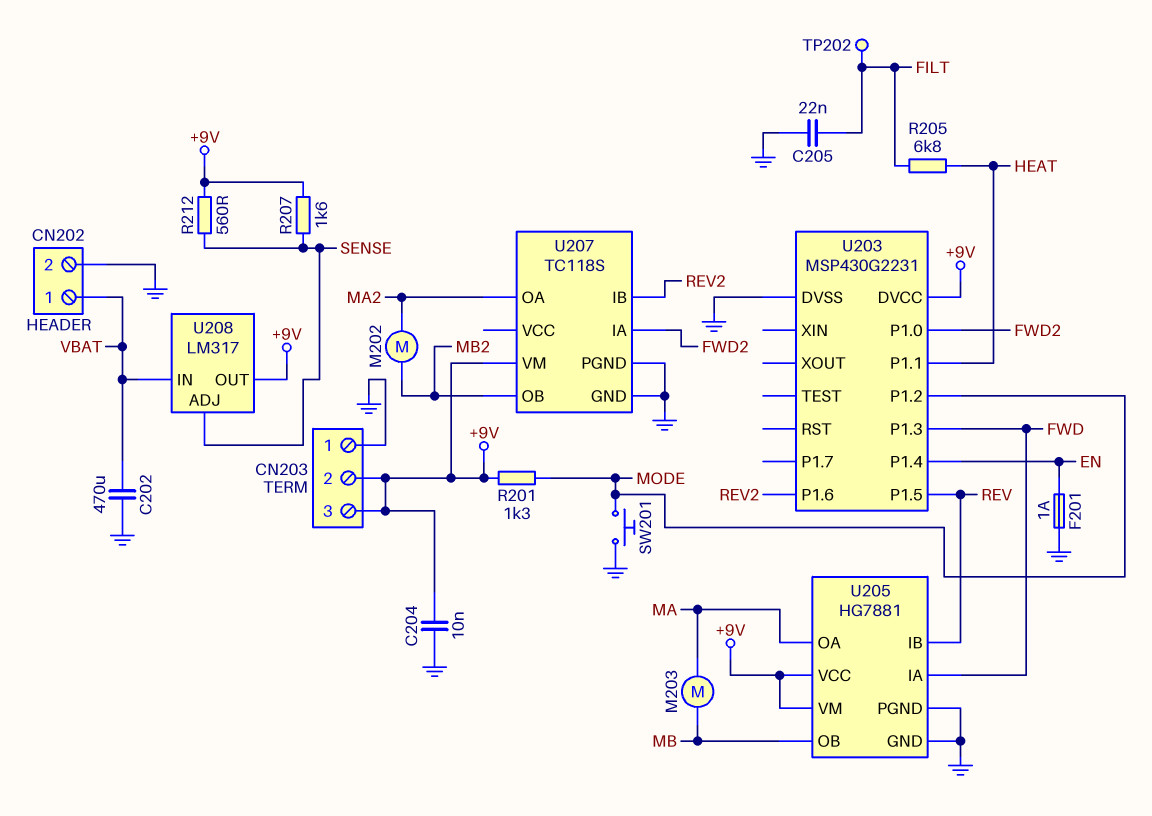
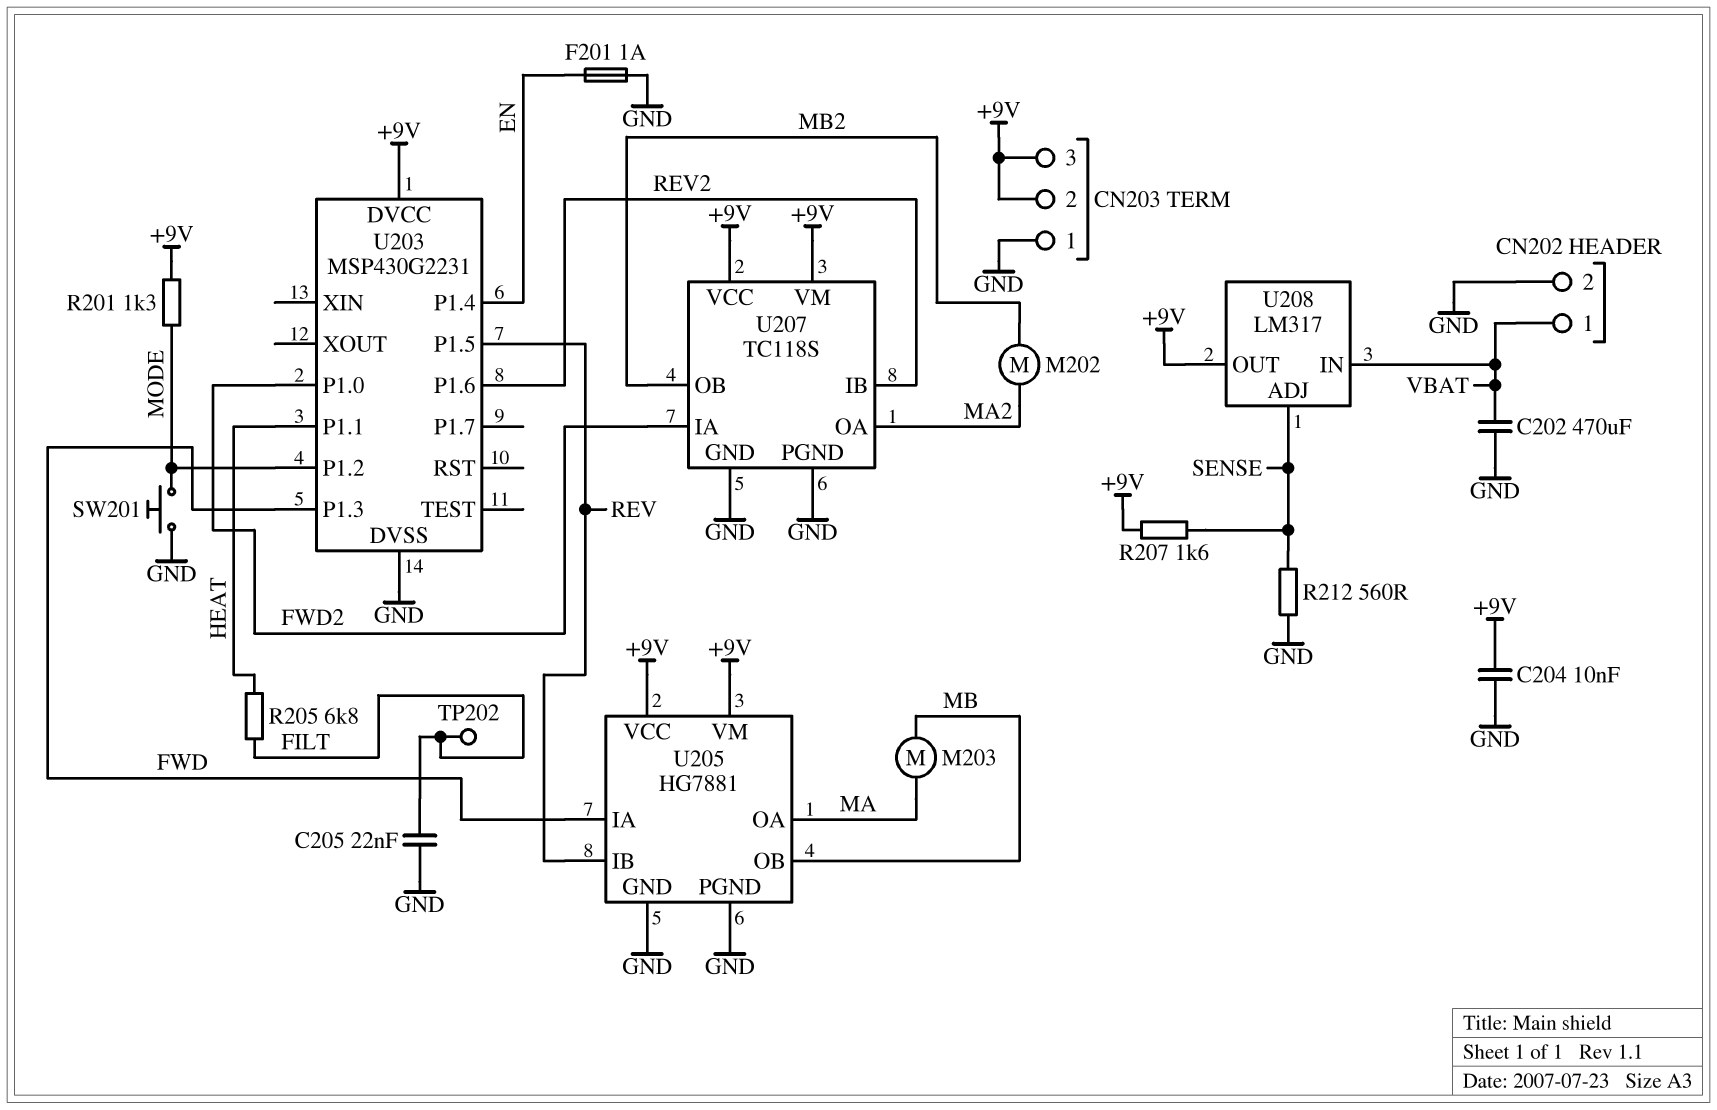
R212: 560 (+9V, SENSE) -> 560 (GND, SENSE)
U207 pin VCC: none -> +9V

